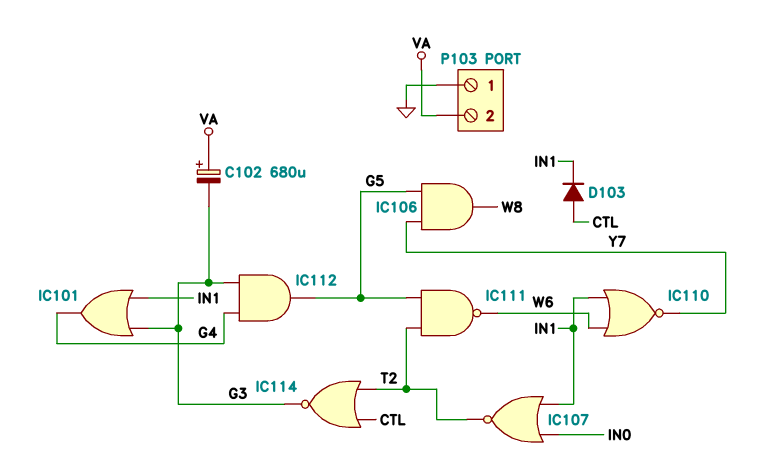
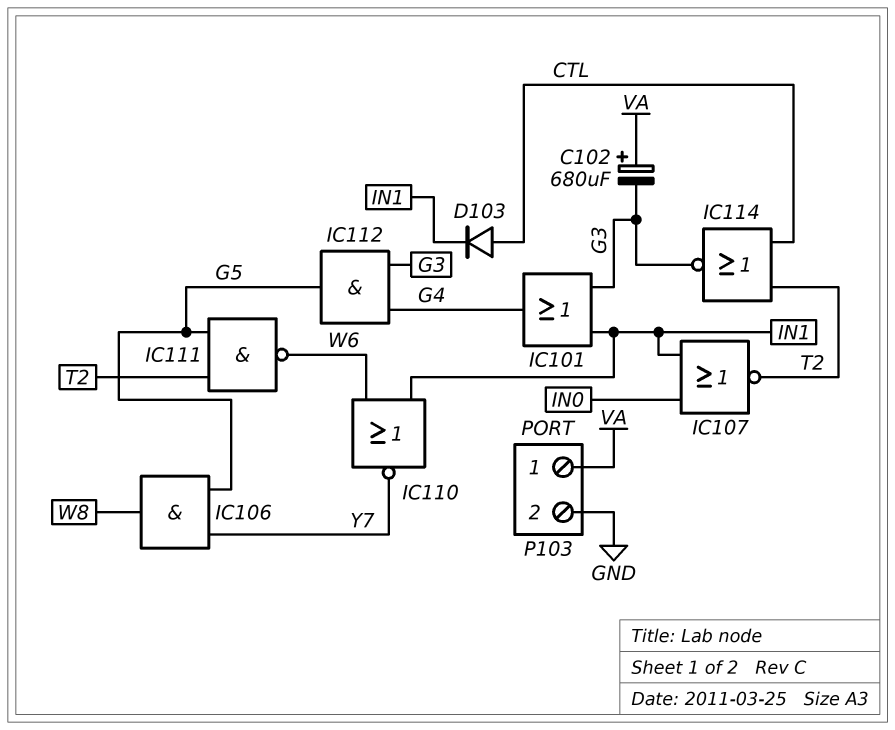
P103 pin 1: GND -> VA
P103 pin 2: VA -> GND

